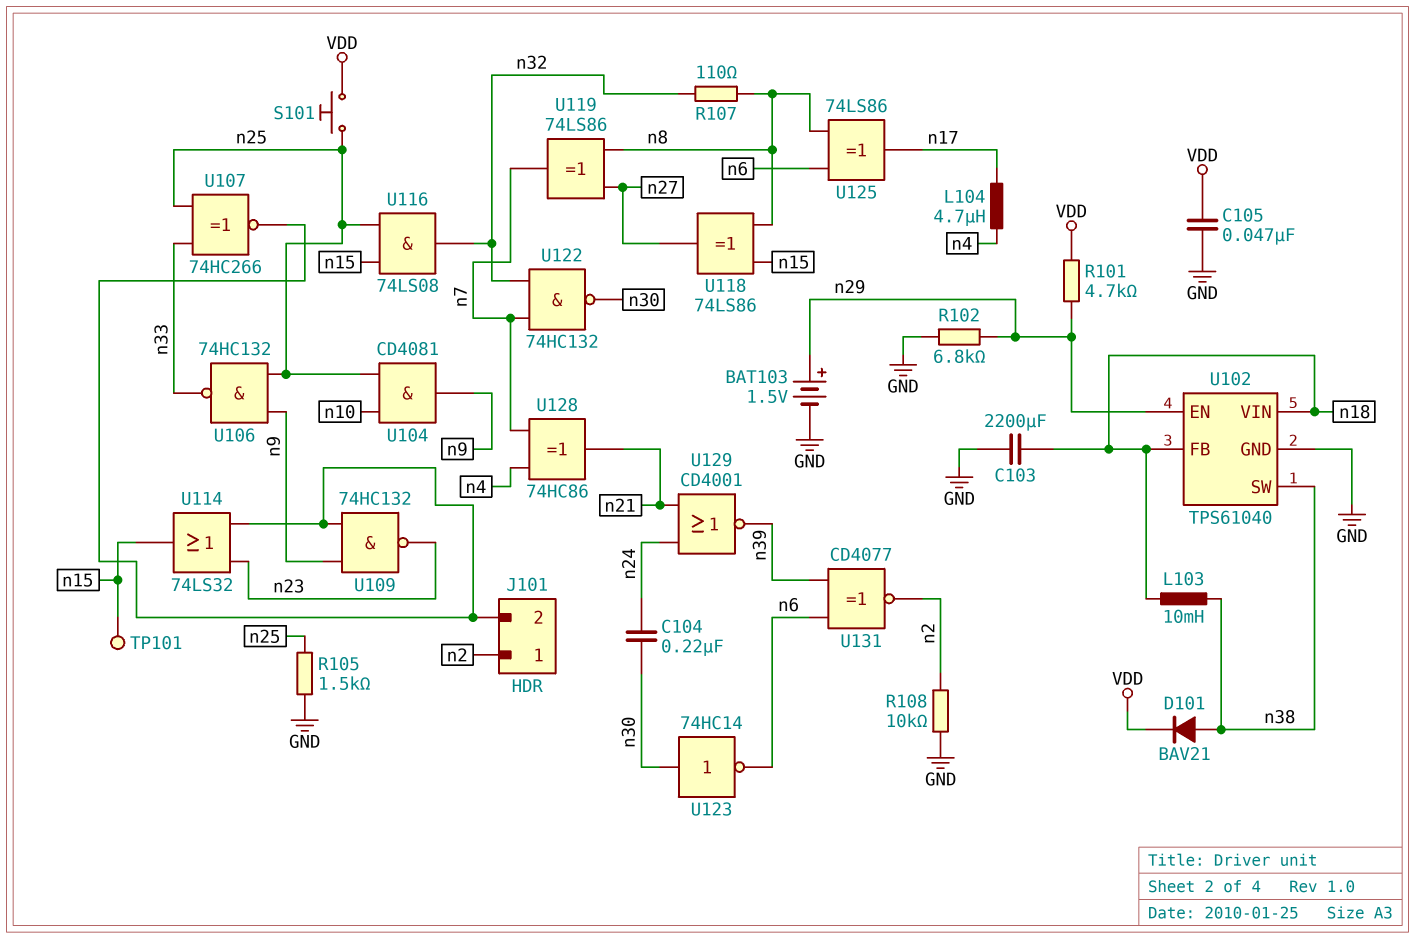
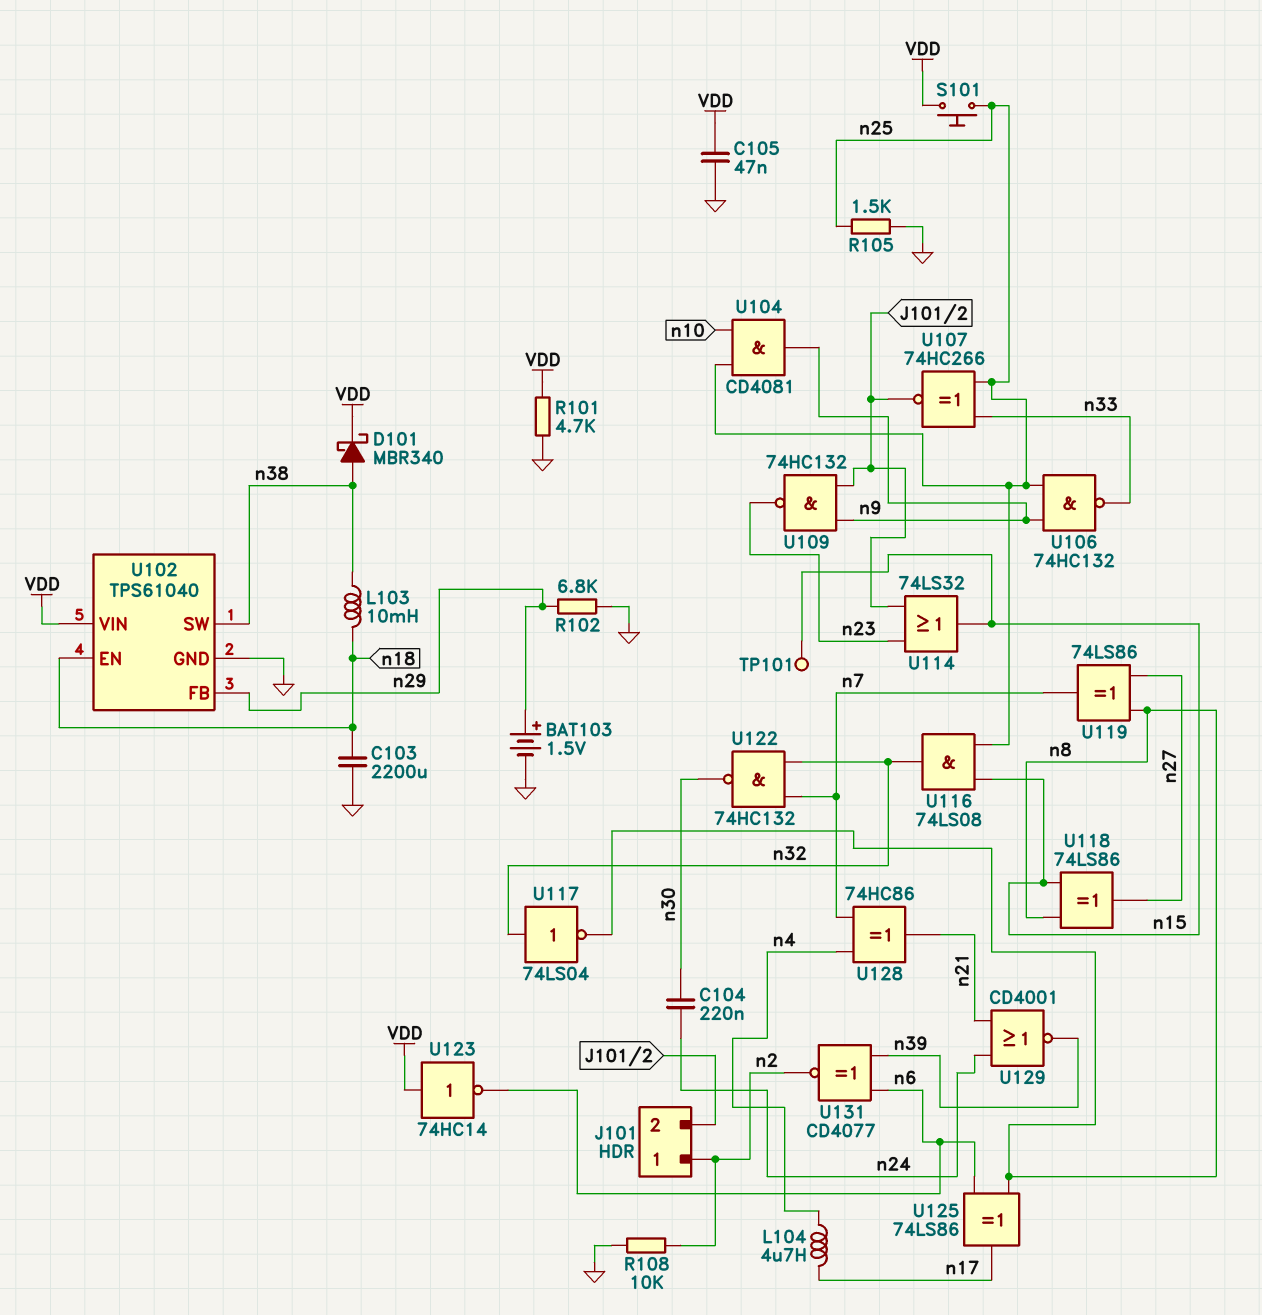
D101: diode BAV21 (A n38, K VDD) -> schottky MBR340 (A n38, K VDD)
R101: 4.7k (VDD, n29) -> 4.7k (GND, VDD)
R107: 110 (n8, n32) -> none
U102 pin EN: n29 -> n18
U102 pin FB: n18 -> n29
U102 pin VIN: n18 -> VDD
U117: none -> NOT 74LS04 (in n32, out n8)
U123: NOT 74HC14 (in n30, out n6) -> NOT 74HC14 (in VDD, out n6)

